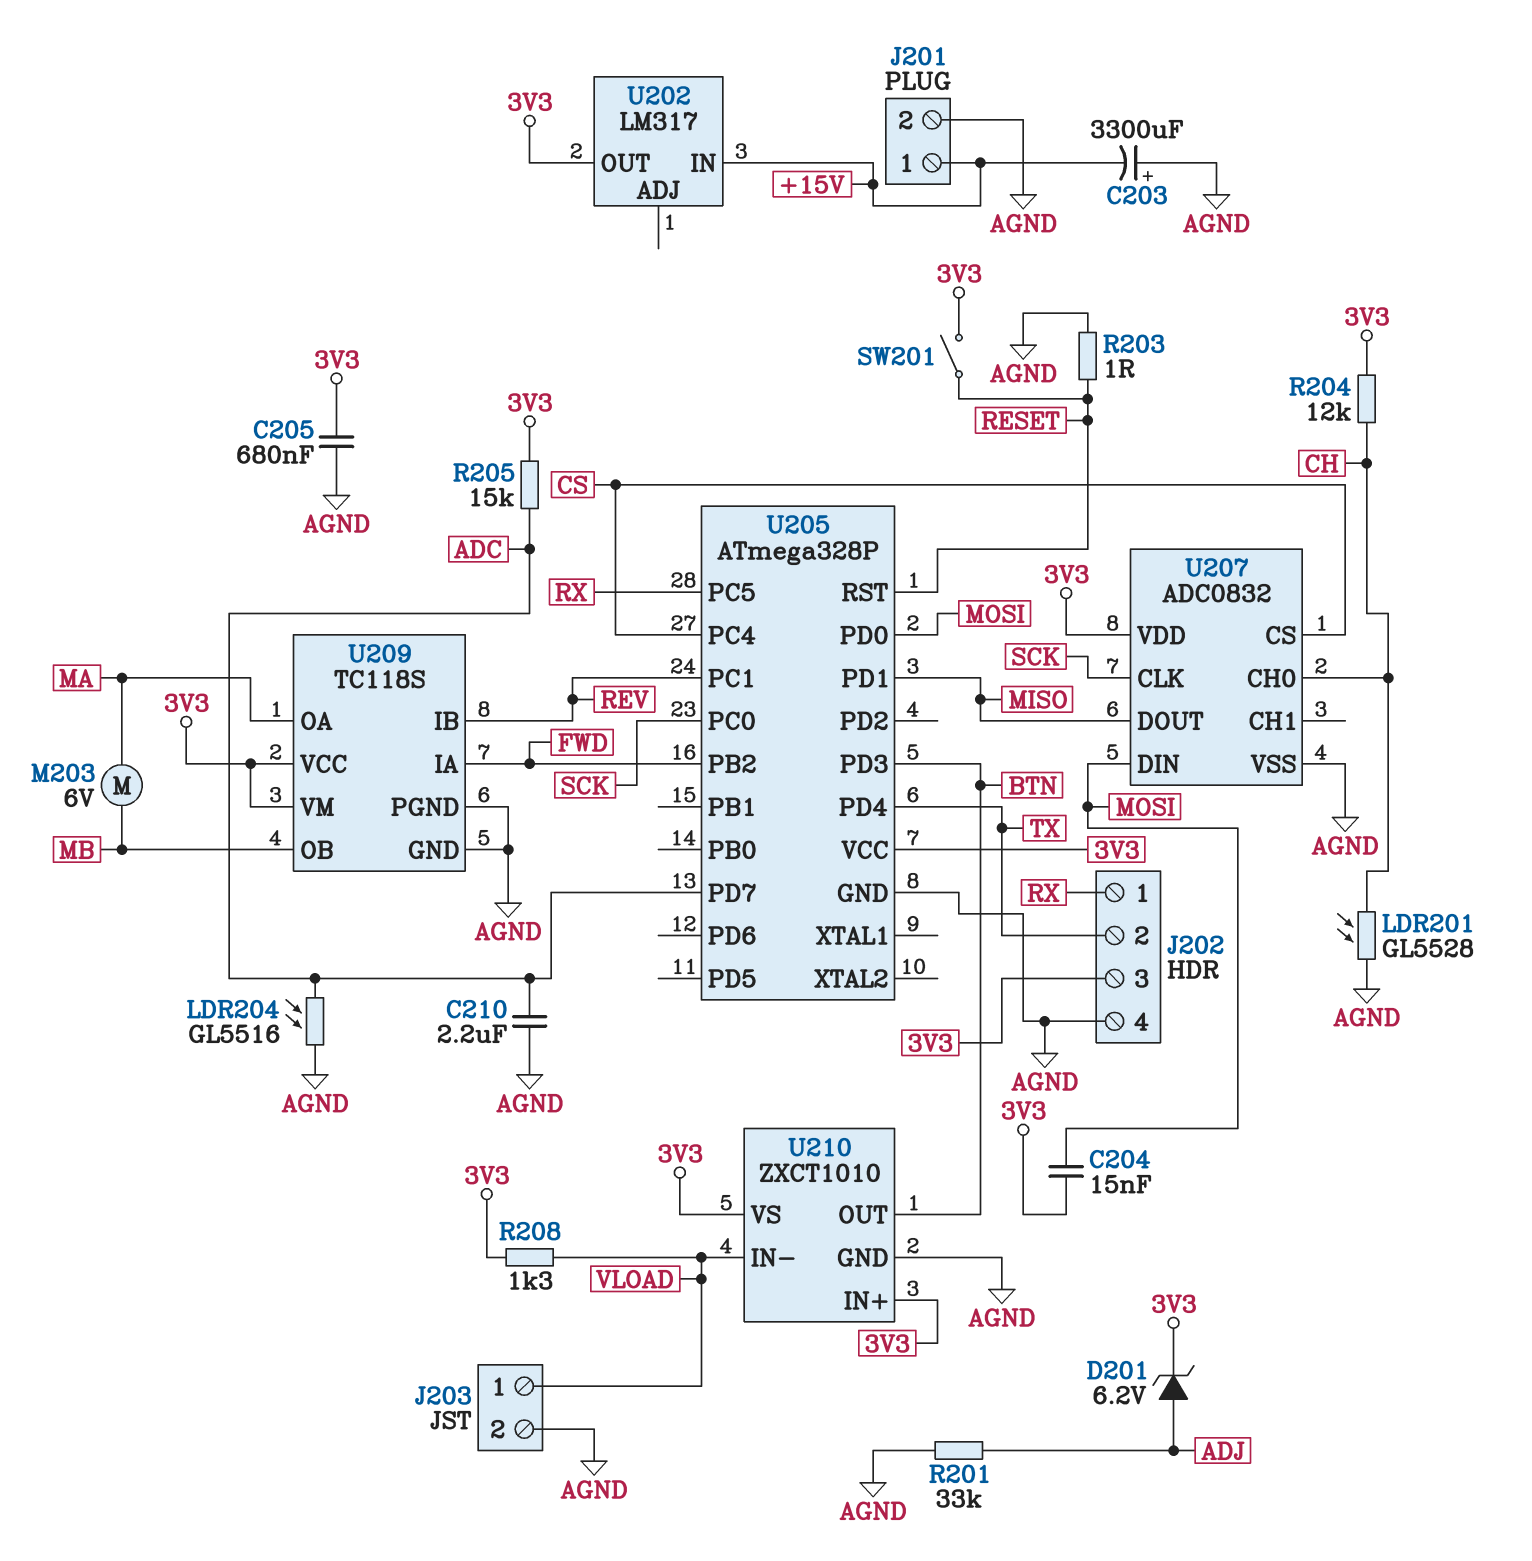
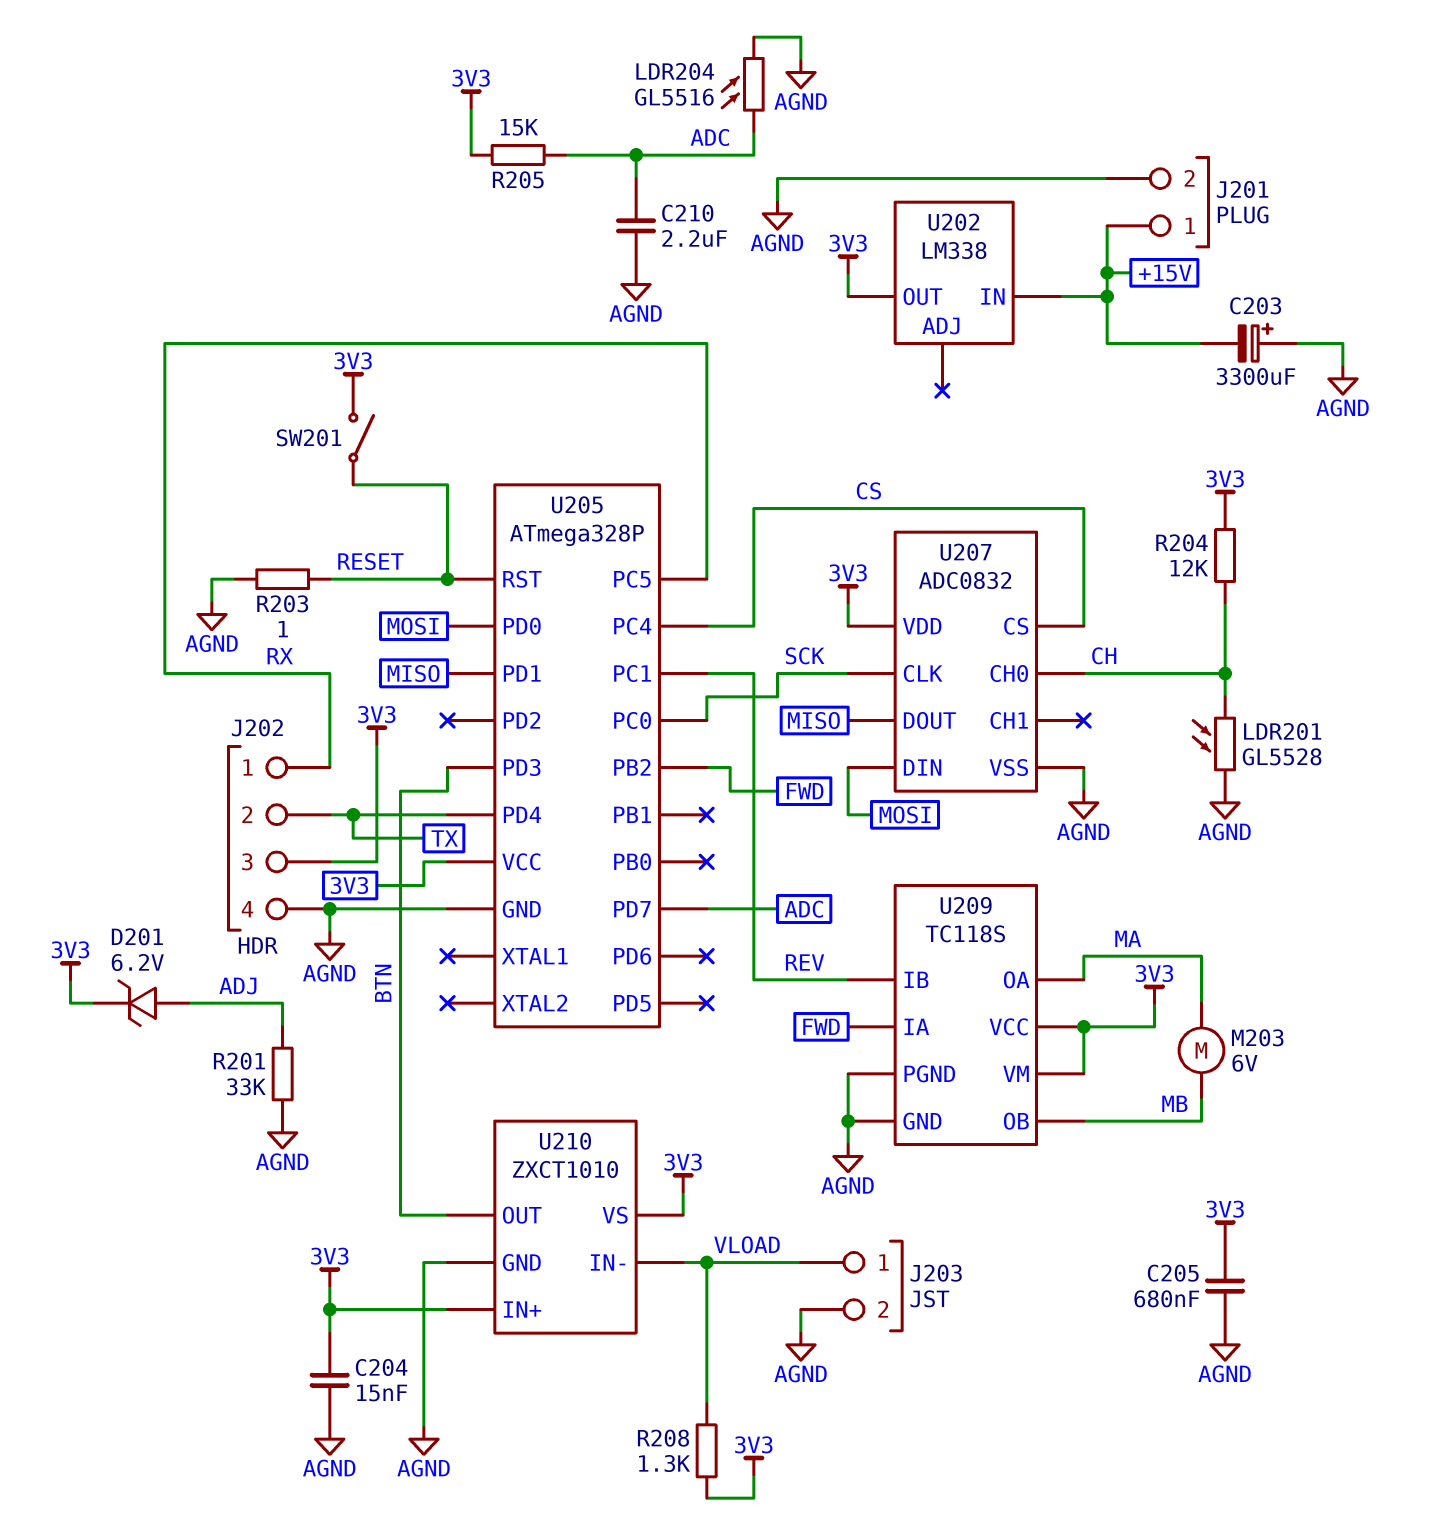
C204: 15nF (3V3, MOSI) -> 15nF (3V3, AGND)
U202: LM317 -> LM338

